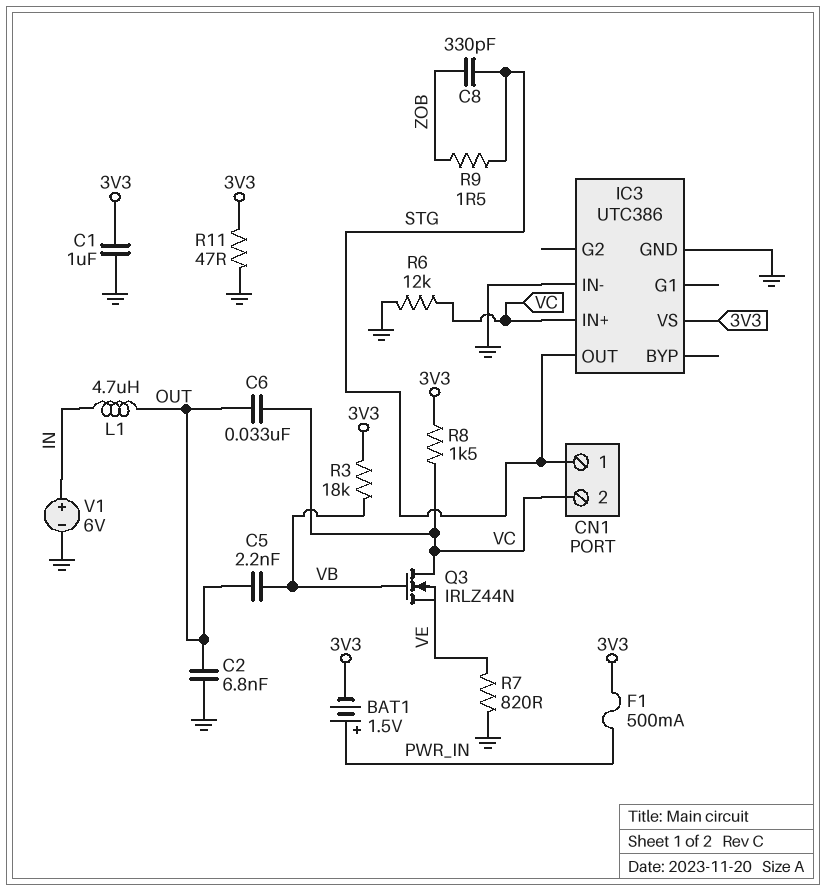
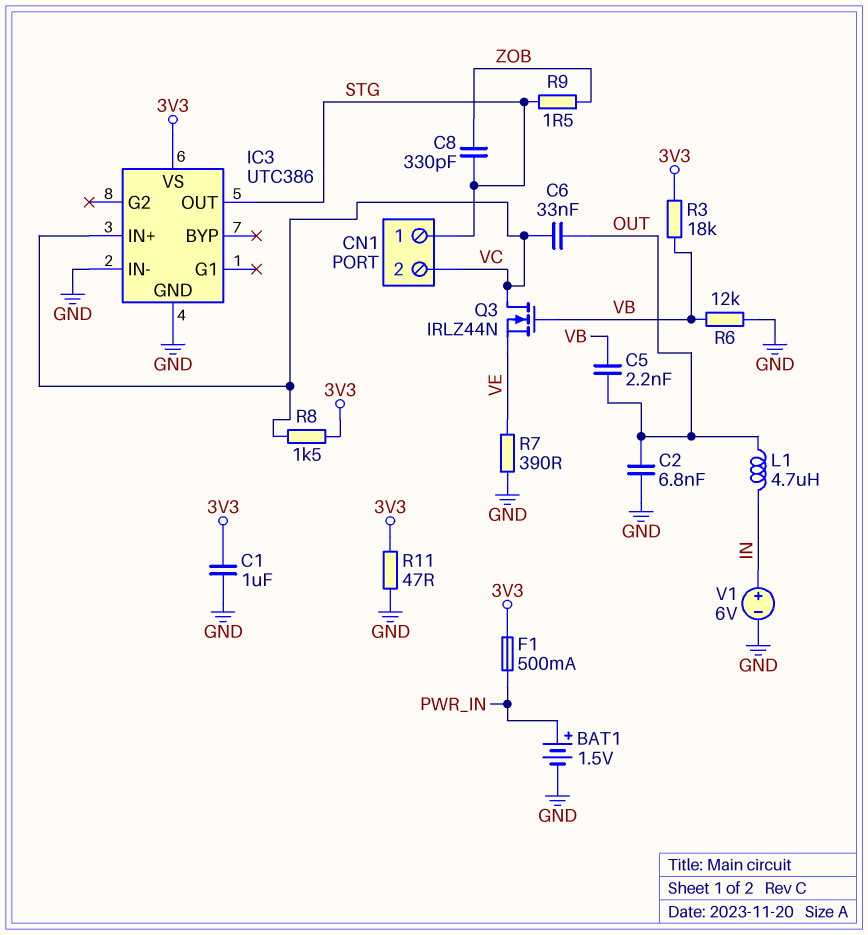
BAT1: 1.5V (plus PWR_IN, minus 3V3) -> 1.5V (plus PWR_IN, minus GND)
R6: 12k (GND, VC) -> 12k (GND, VB)
R7: 820 (GND, VE) -> 390 (GND, VE)

